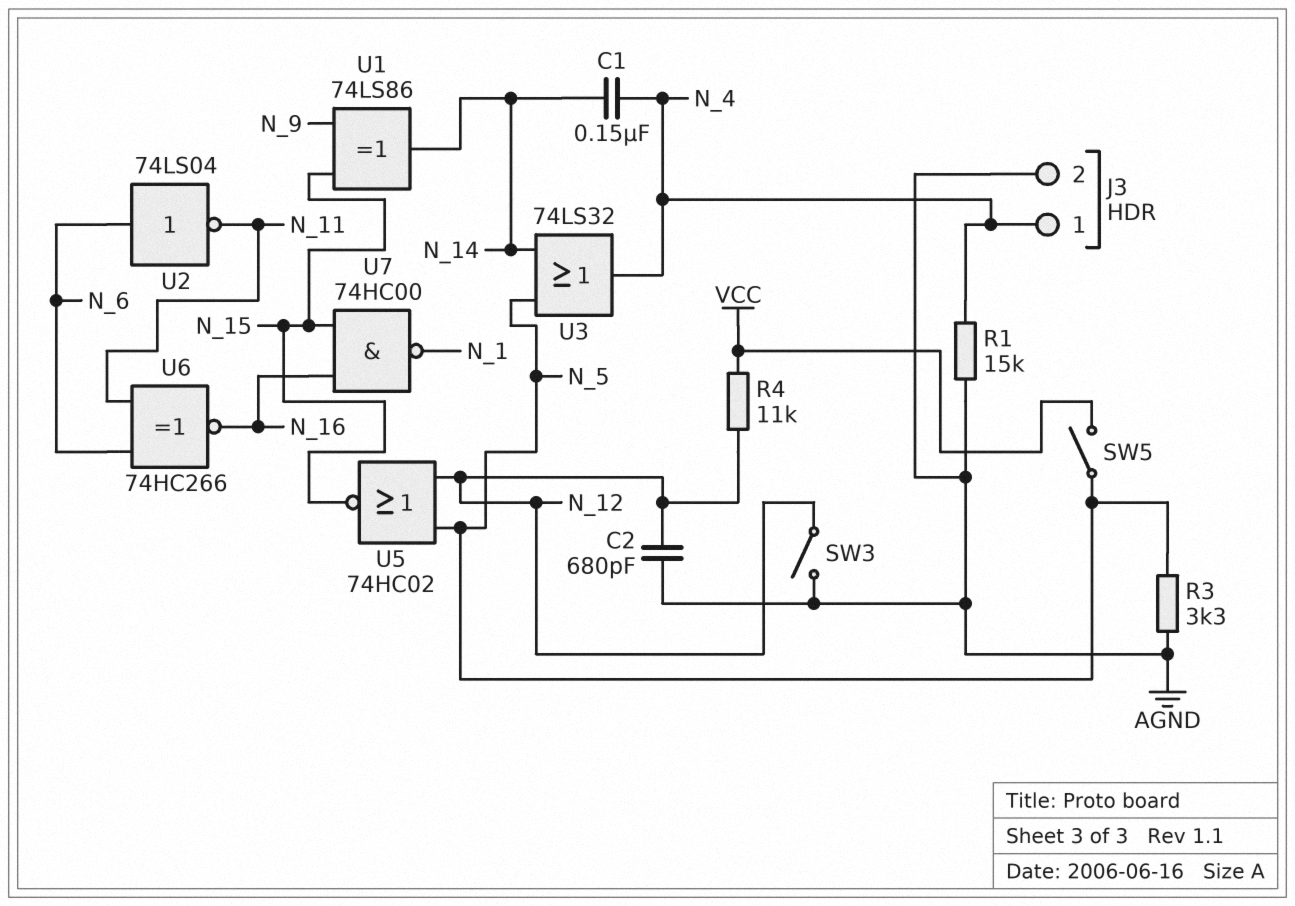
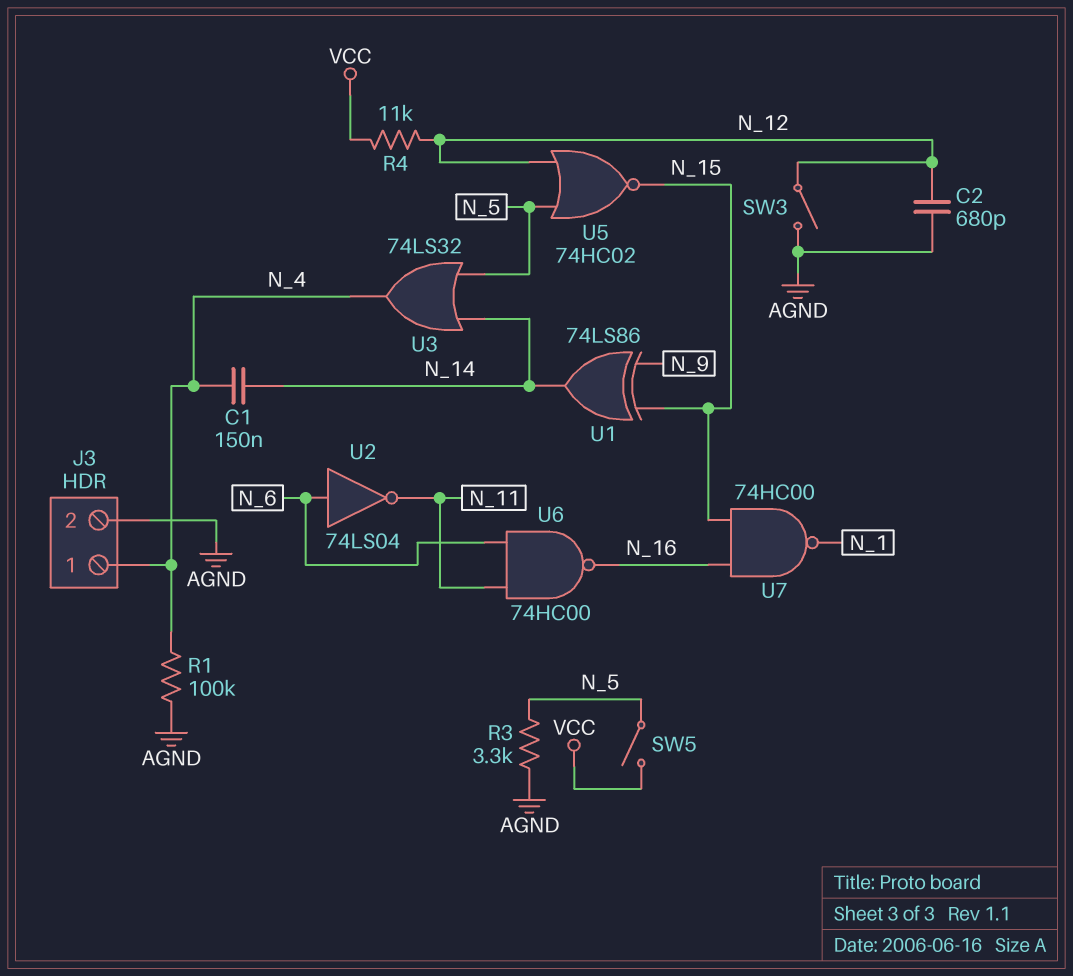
R1: 15k (AGND, N_4) -> 100k (AGND, N_4)
U6: XNOR 74HC266 (in N_6, in N_11, out N_16) -> NAND 74HC00 (in N_6, in N_11, out N_16)

